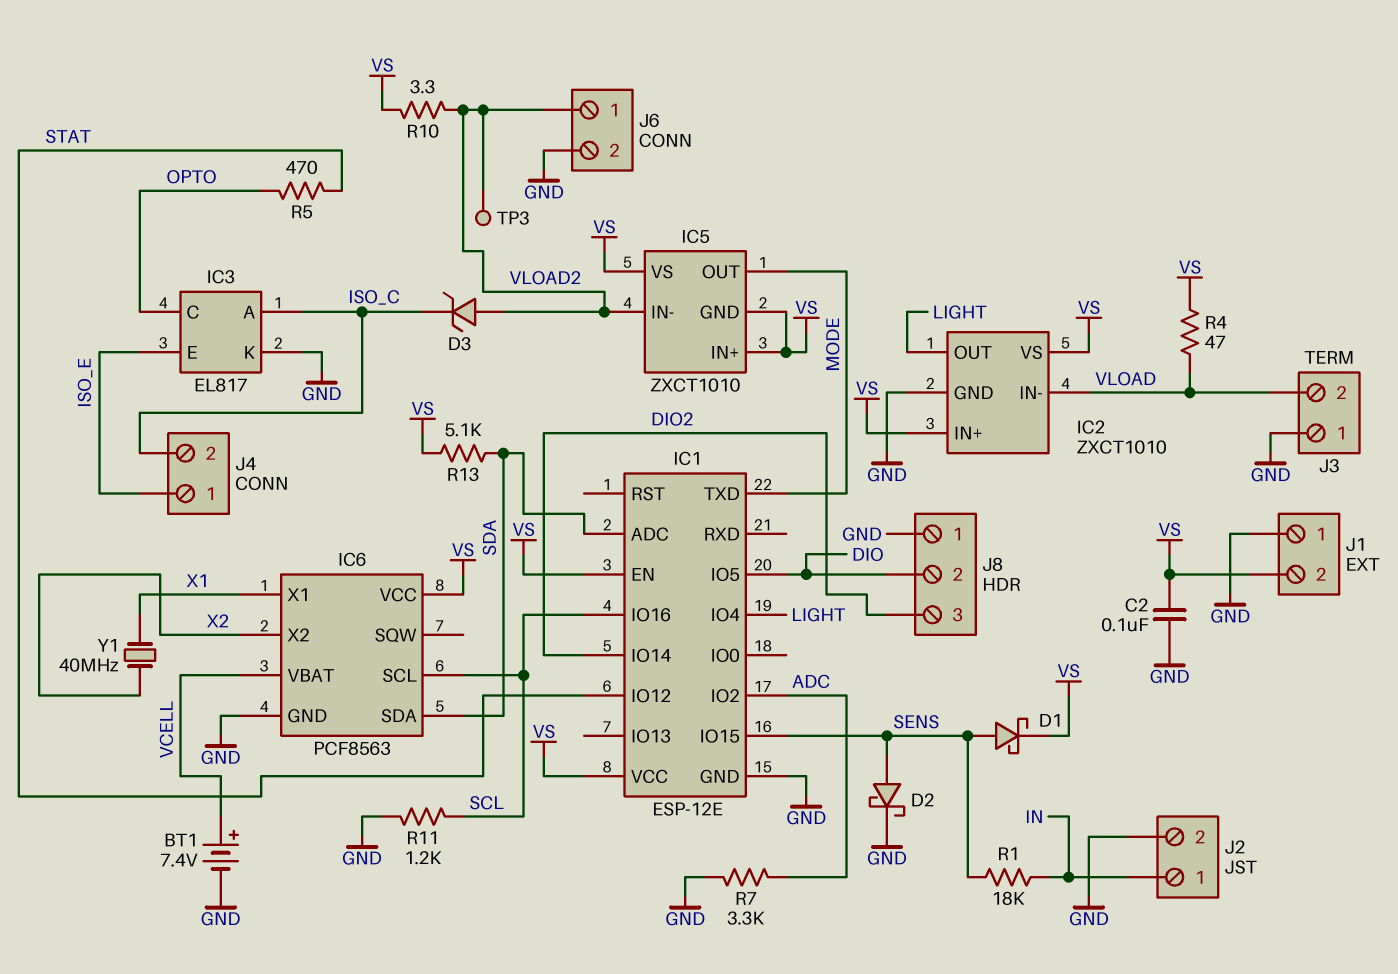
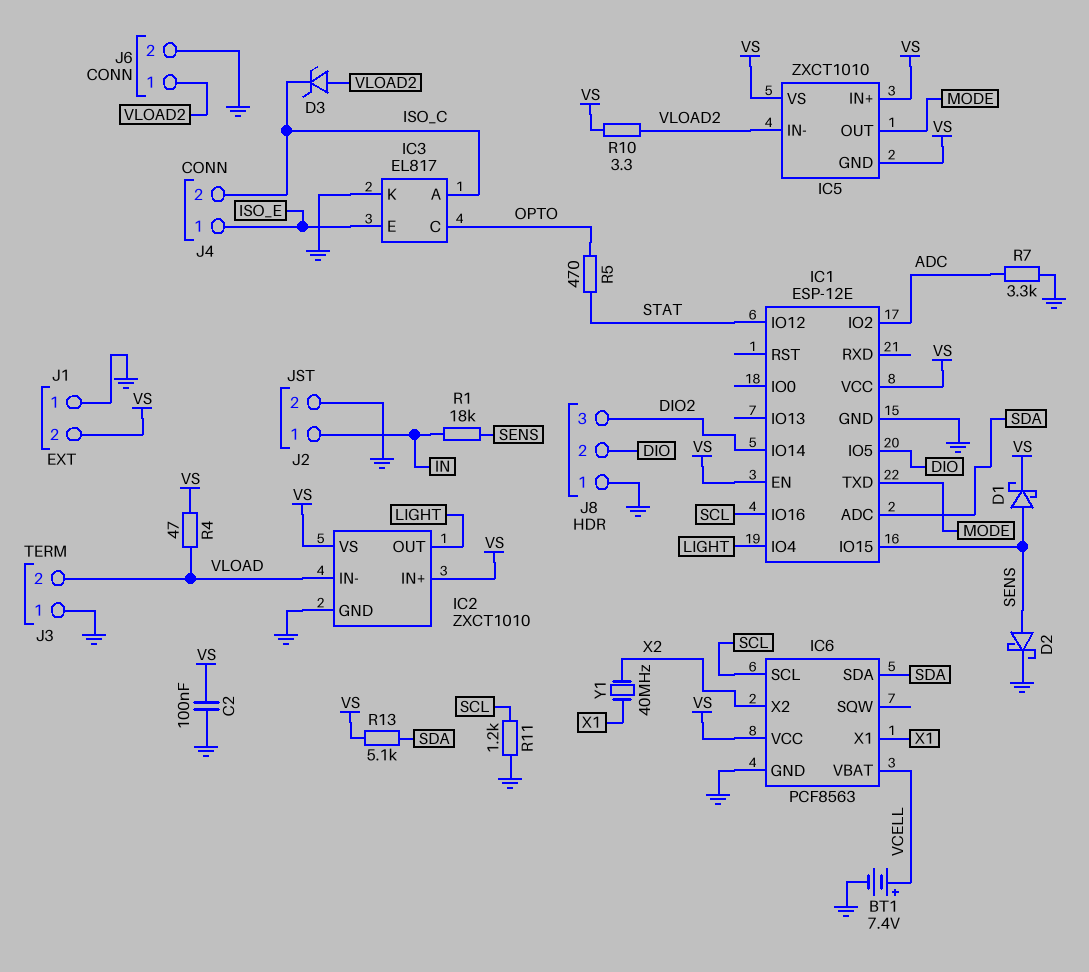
TP3: test point (VLOAD2) -> none

